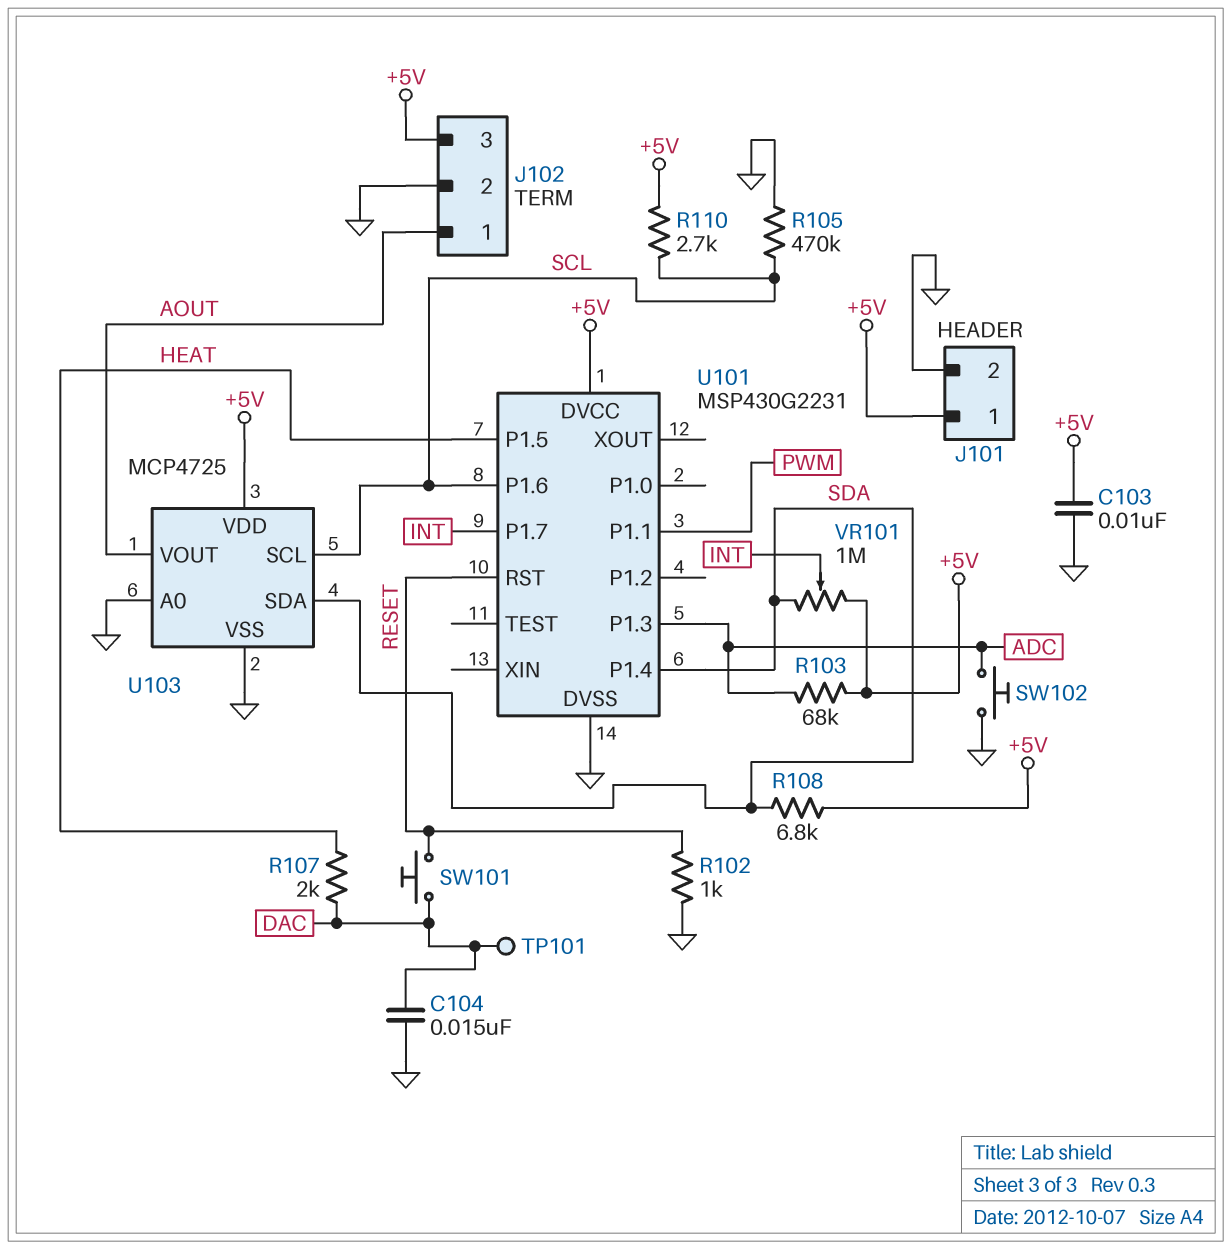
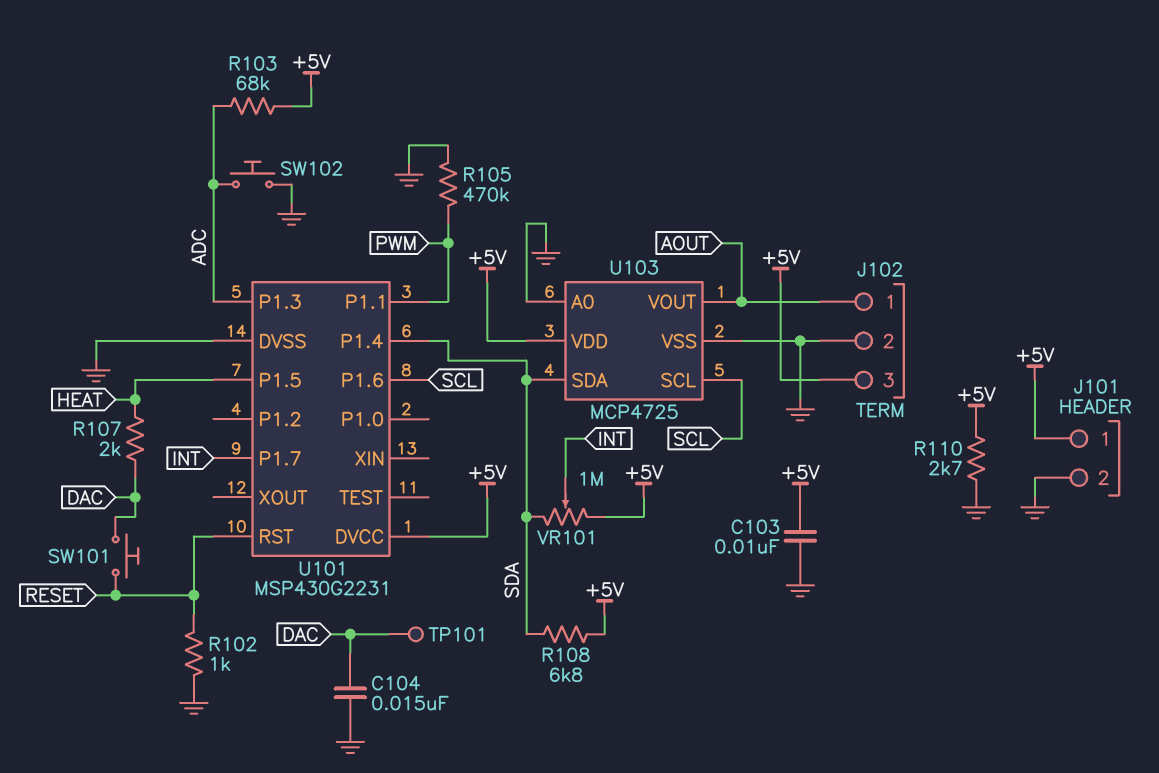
R105: 470k (GND, SCL) -> 470k (GND, PWM)
R110: 2.7k (+5V, SCL) -> 2.7k (+5V, GND)

